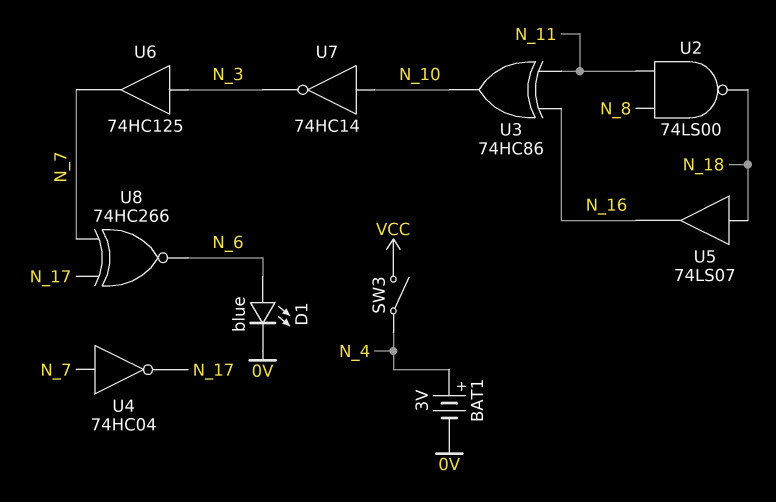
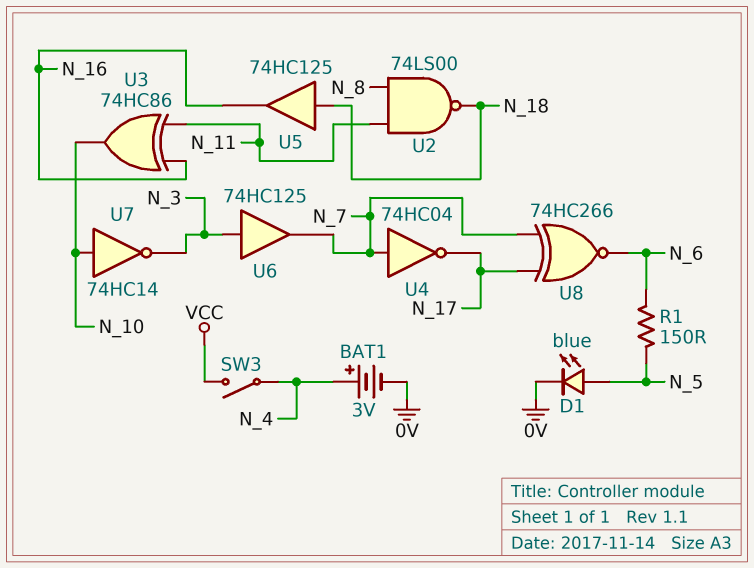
D1: LED blue (A N_6, K 0V) -> LED blue (A N_5, K 0V)
R1: none -> 150 (N_5, N_6)
U5: buffer 74LS07 (in N_18, out N_16) -> buffer 74HC125 (in N_18, out N_16)

